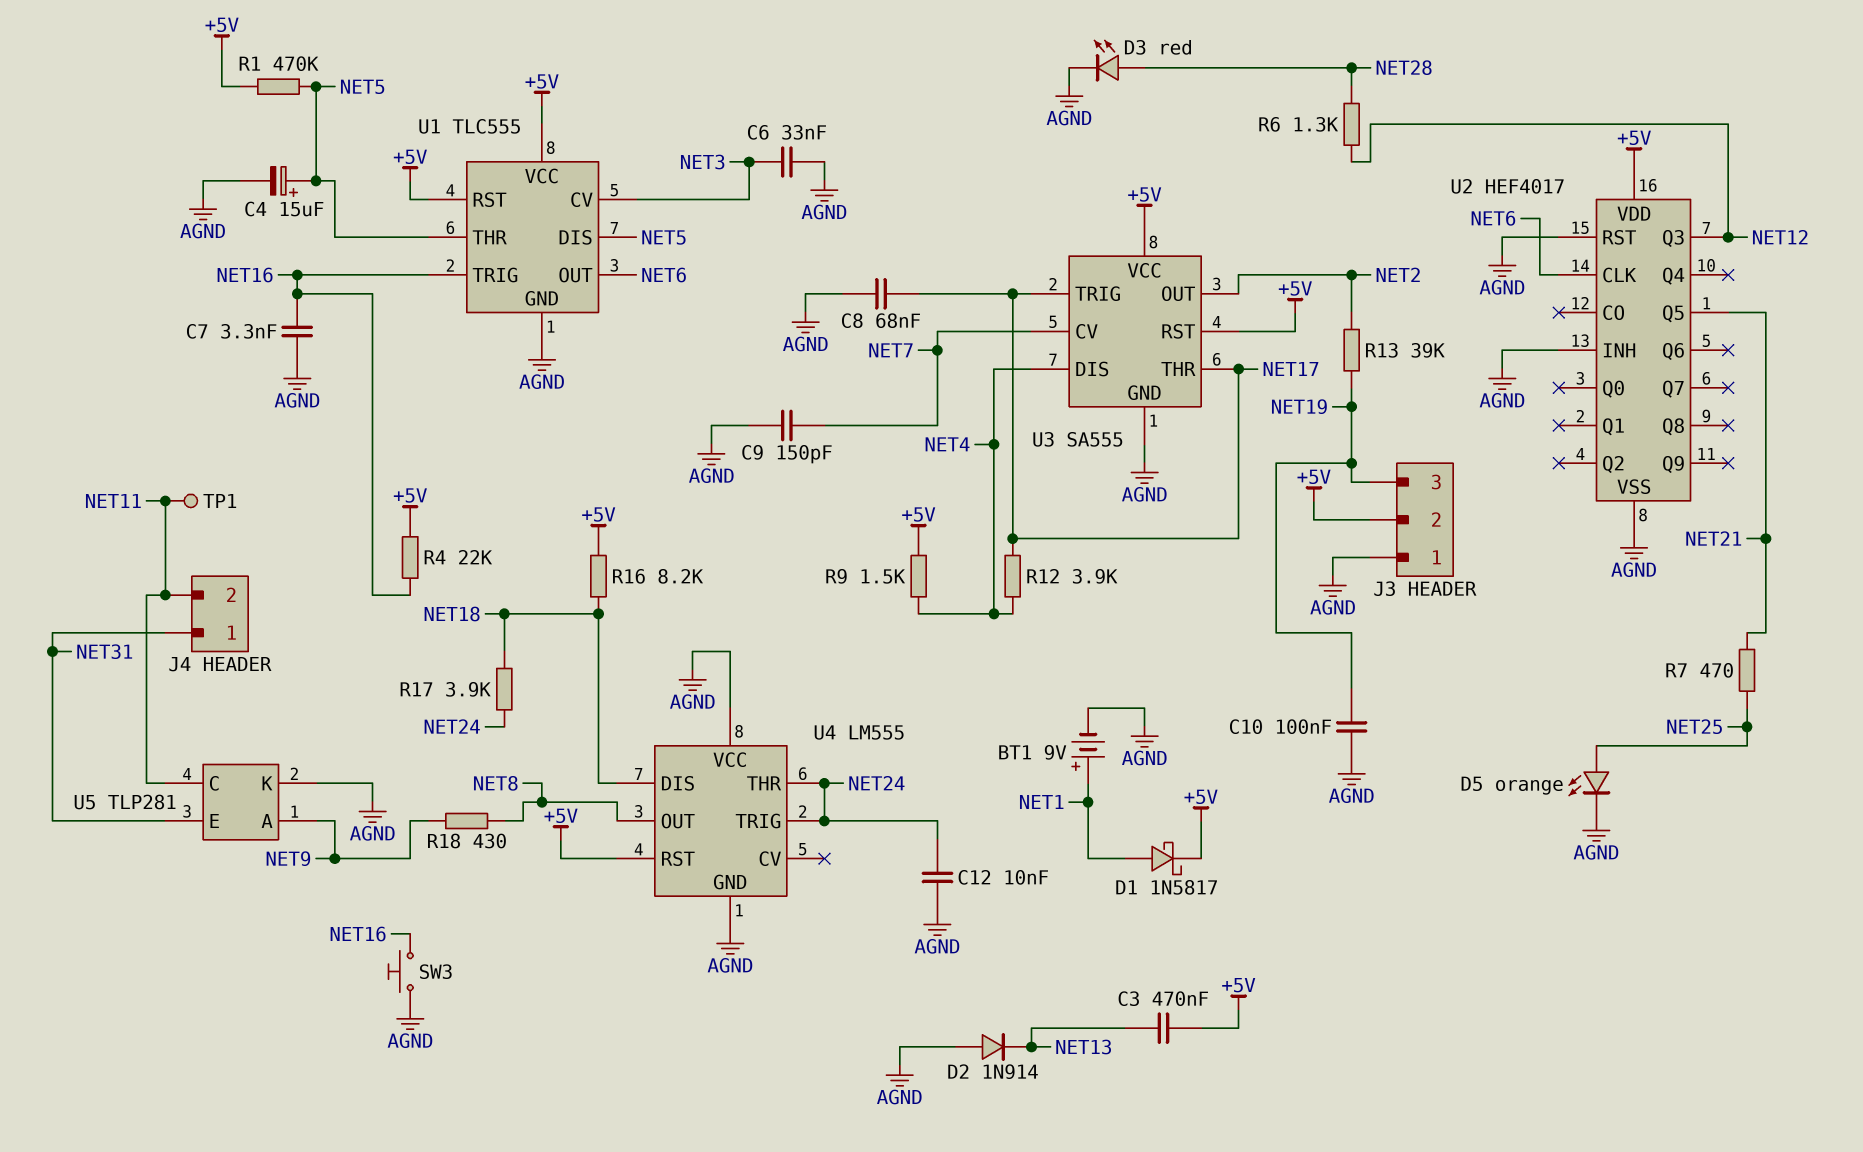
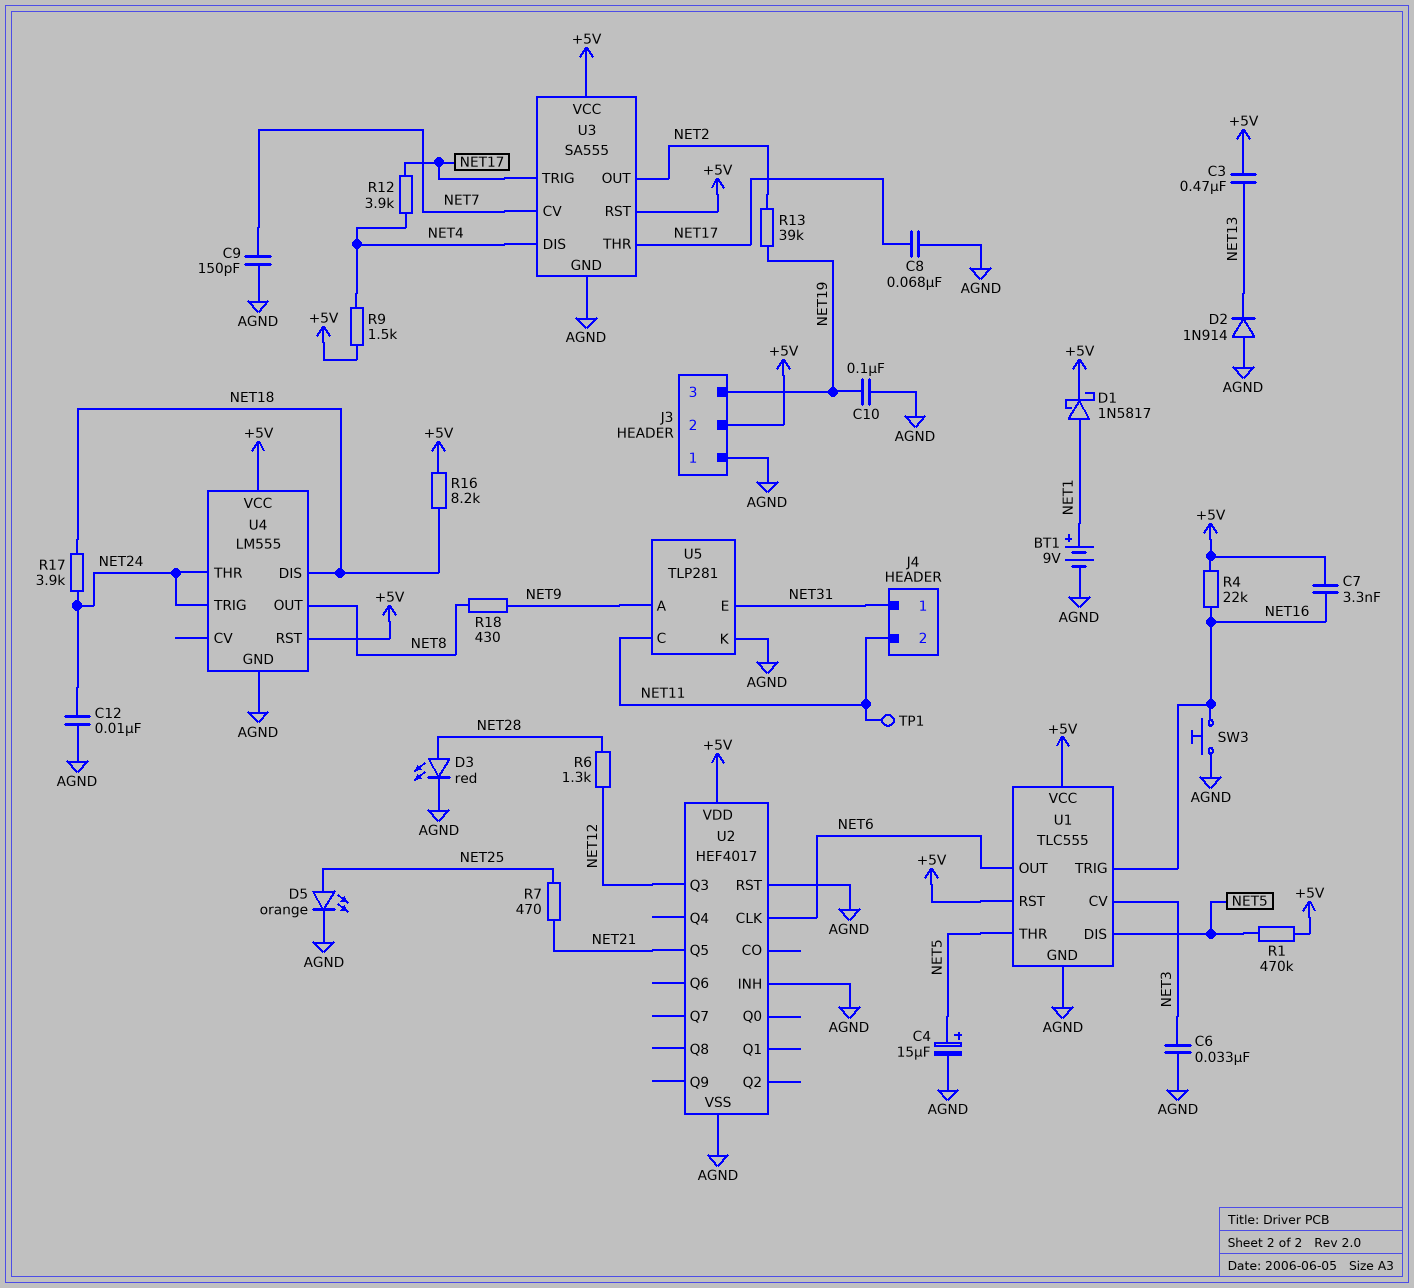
C7: 3.3nF (AGND, NET16) -> 3.3nF (+5V, NET16)
U4 pin VCC: AGND -> +5V

